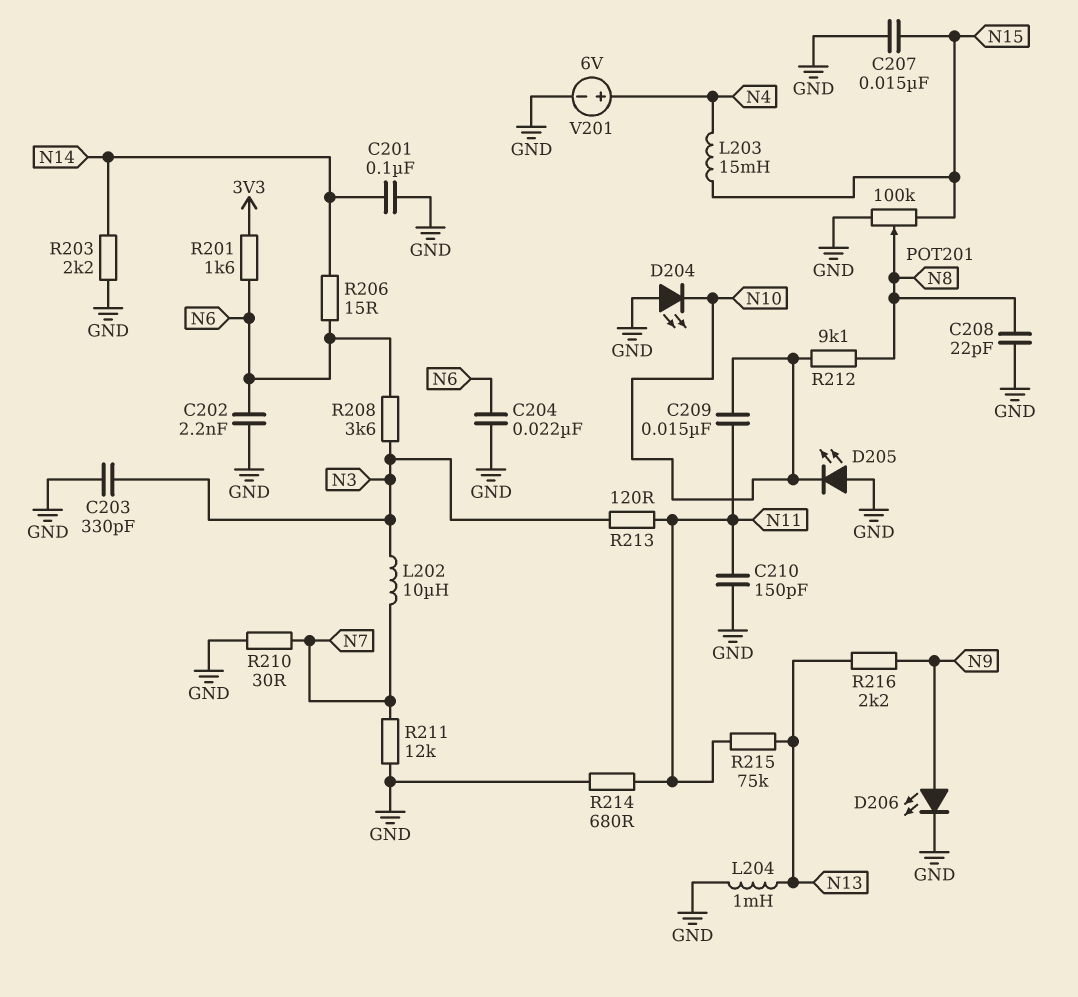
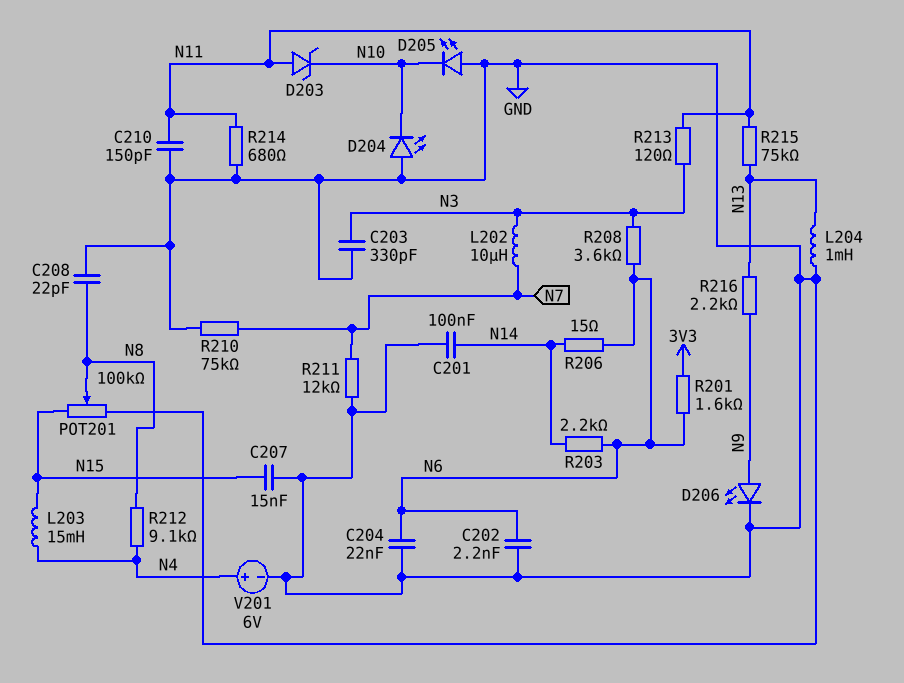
C209: 15nF (N10, N11) -> none
D203: none -> zener (A N11, K N10)
R203: 2.2k (GND, N14) -> 2.2k (N6, N14)
R210: 30 (GND, N7) -> 75k (GND, N7)
R212: 9.1k (N8, N10) -> 9.1k (N4, N8)

